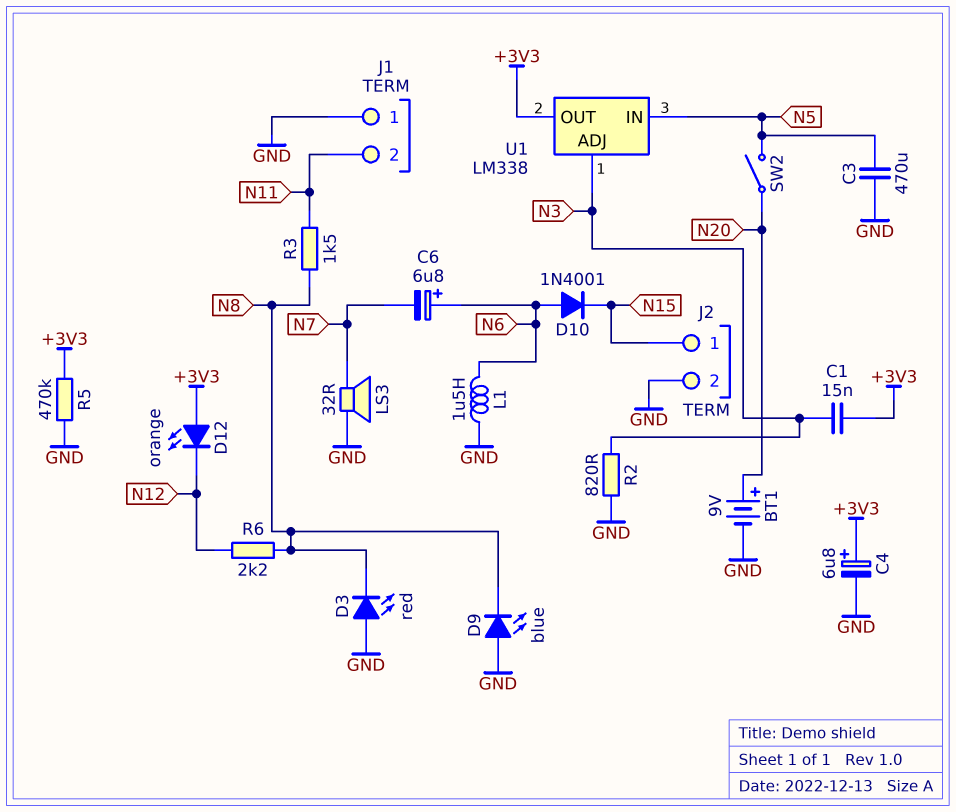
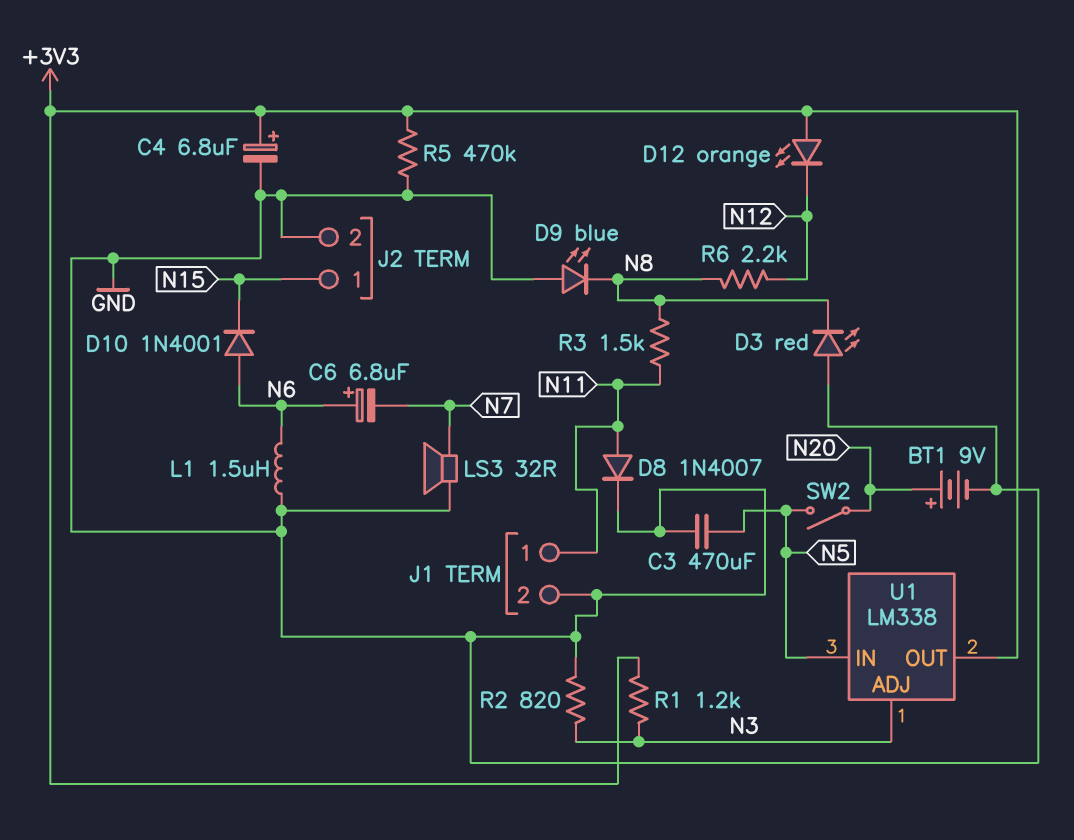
C1: 15nF (+3V3, N3) -> none
D8: none -> diode 1N4007 (A N11, K GND)
J1 pin 1: GND -> N11
J1 pin 2: N11 -> GND
R1: none -> 1.2k (+3V3, N3)

